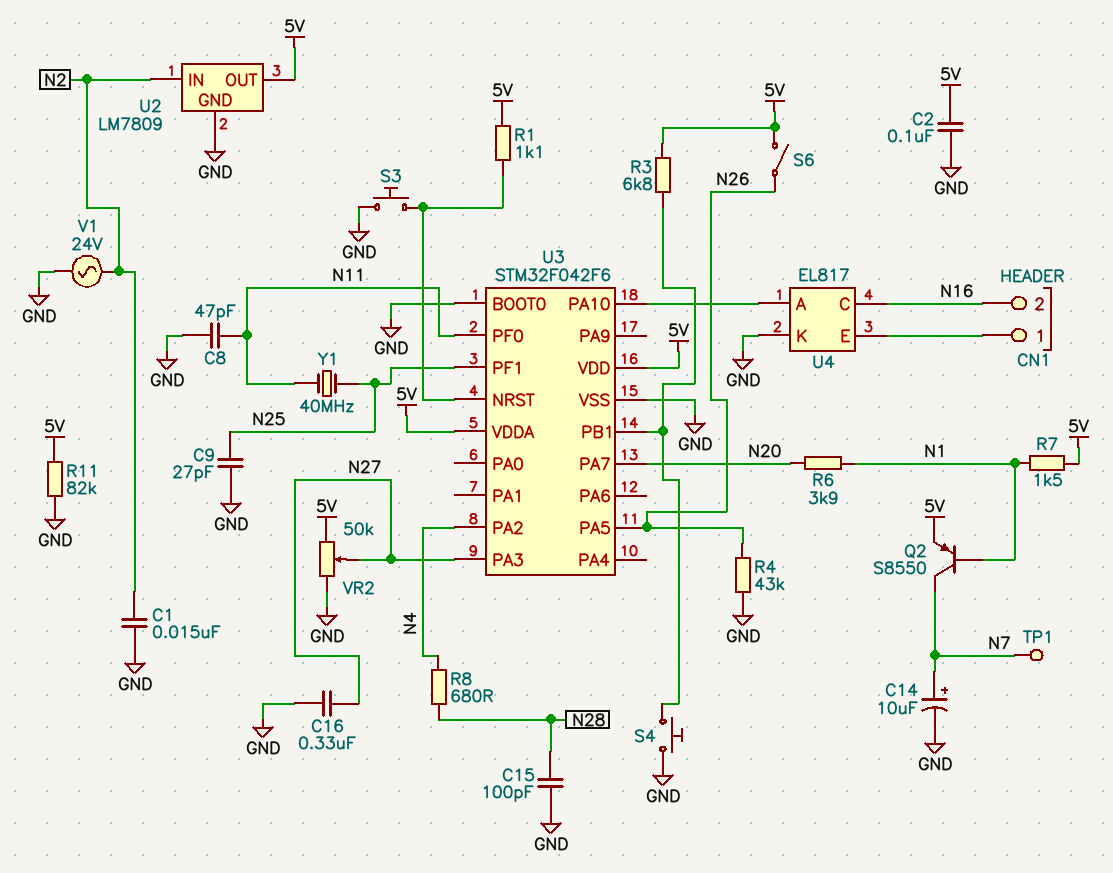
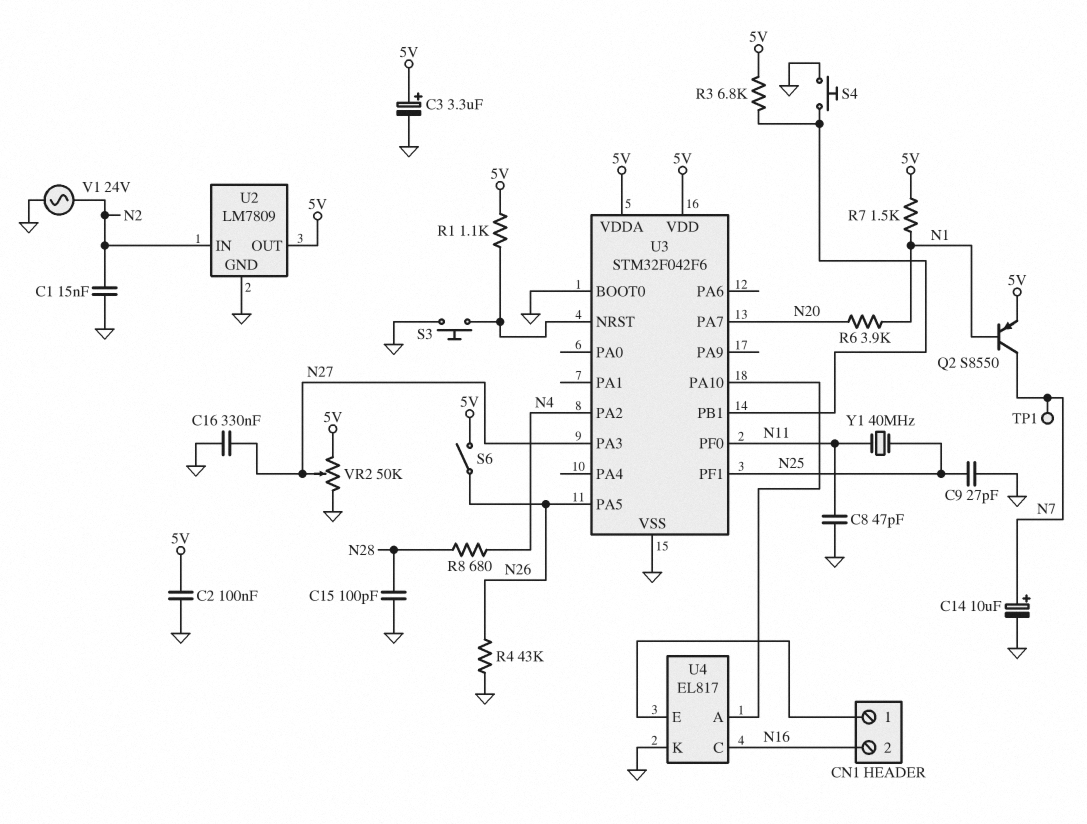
C3: none -> 3.3uF (plus 5V, minus GND)
R11: 82k (5V, GND) -> none

